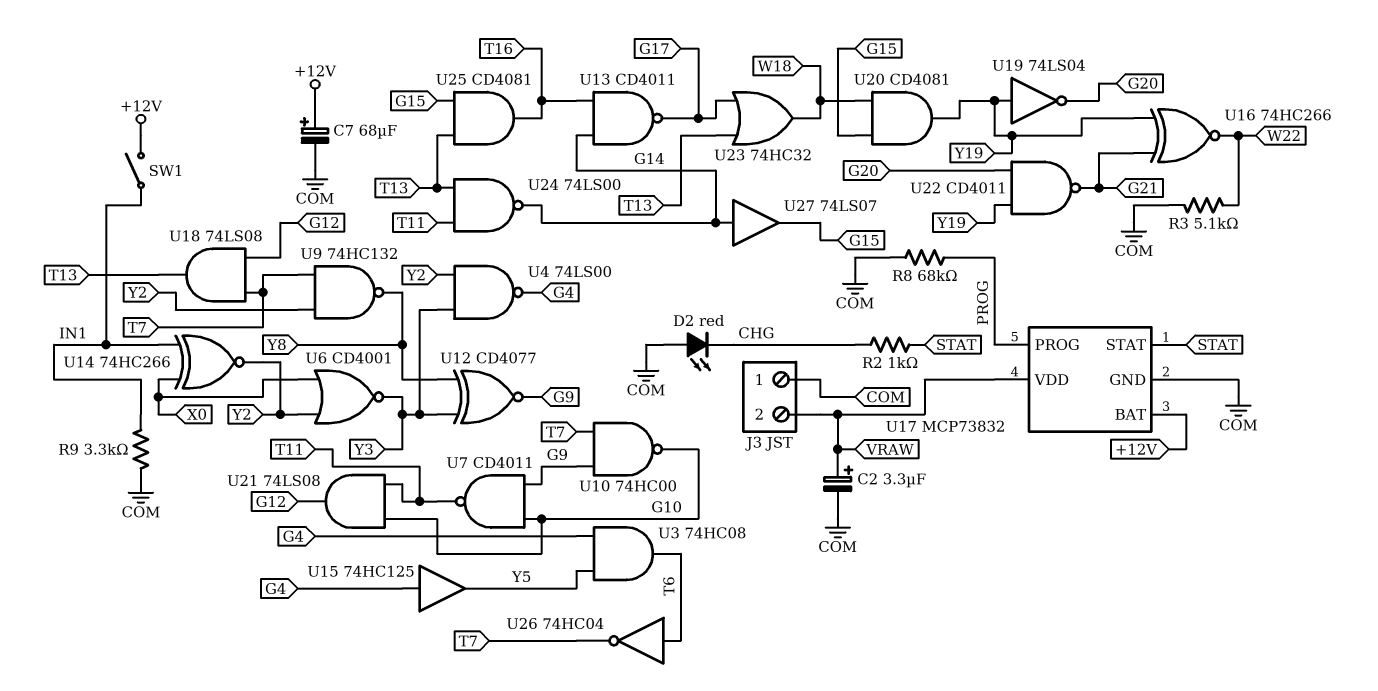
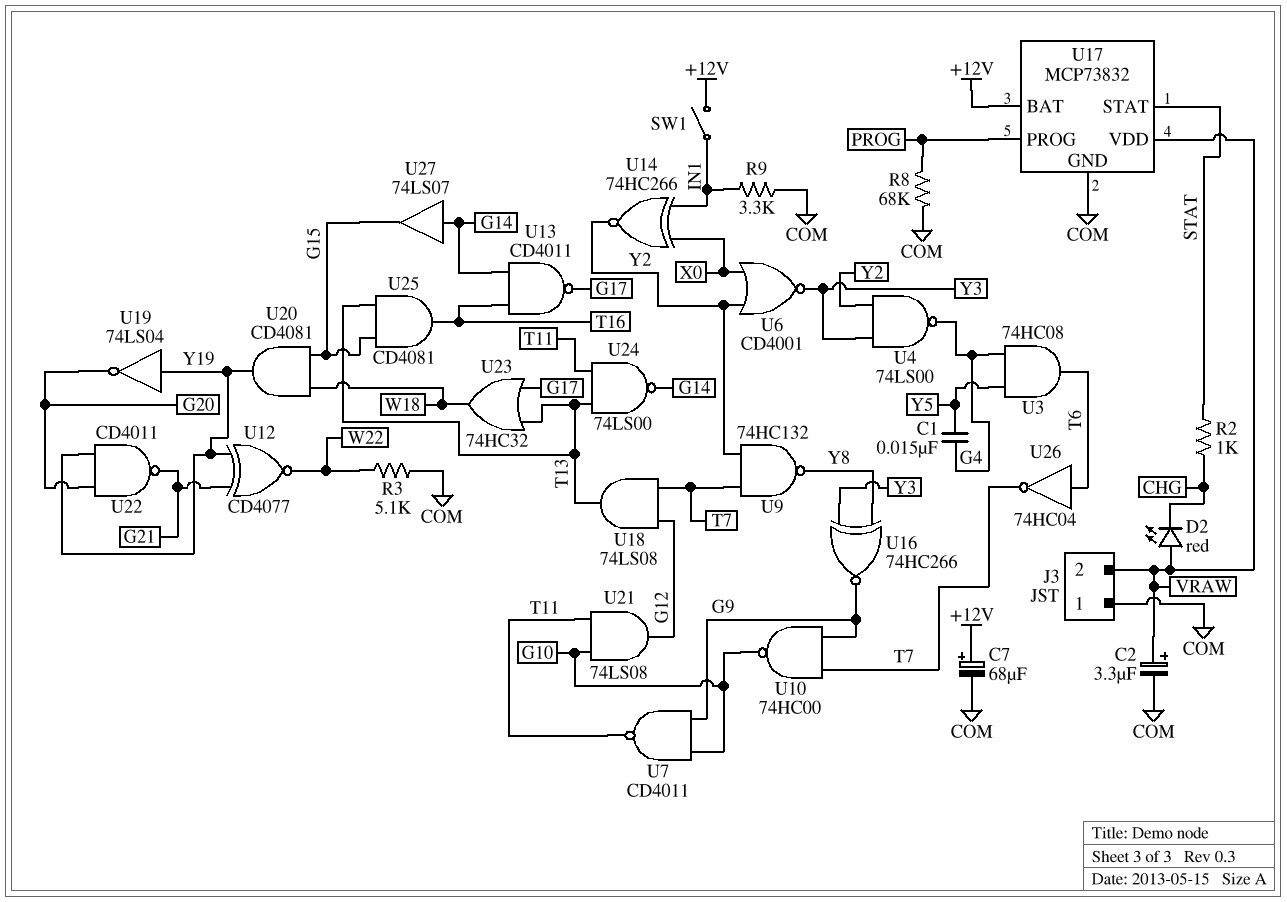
C1: none -> 15nF (G4, Y5)
D2: LED red (A COM, K CHG) -> LED red (A VRAW, K CHG)
U12: XNOR CD4077 (in Y3, in Y8, out G9) -> XNOR CD4077 (in G21, in Y19, out W22)
U15: buffer 74HC125 (in G4, out Y5) -> none
U16: XNOR 74HC266 (in G21, in Y19, out W22) -> XNOR 74HC266 (in Y3, in Y8, out G9)

